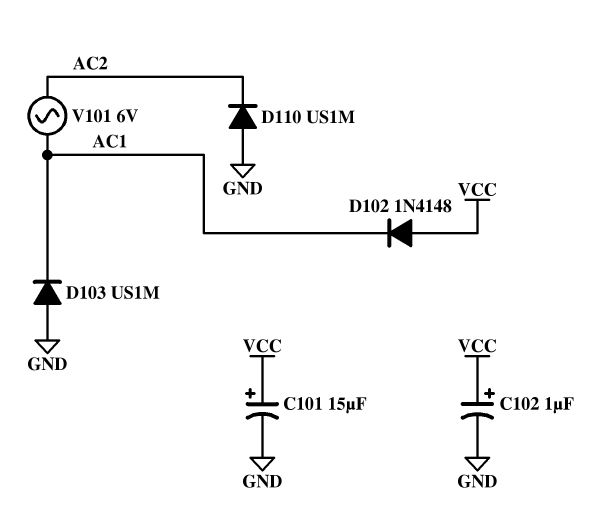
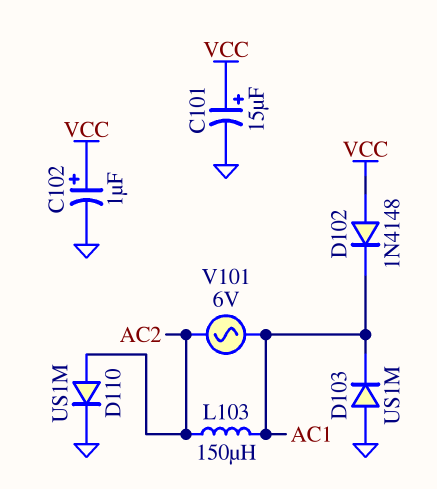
D110: diode US1M (A GND, K AC2) -> diode US1M (A AC2, K GND)
L103: none -> 150uH (AC1, AC2)

